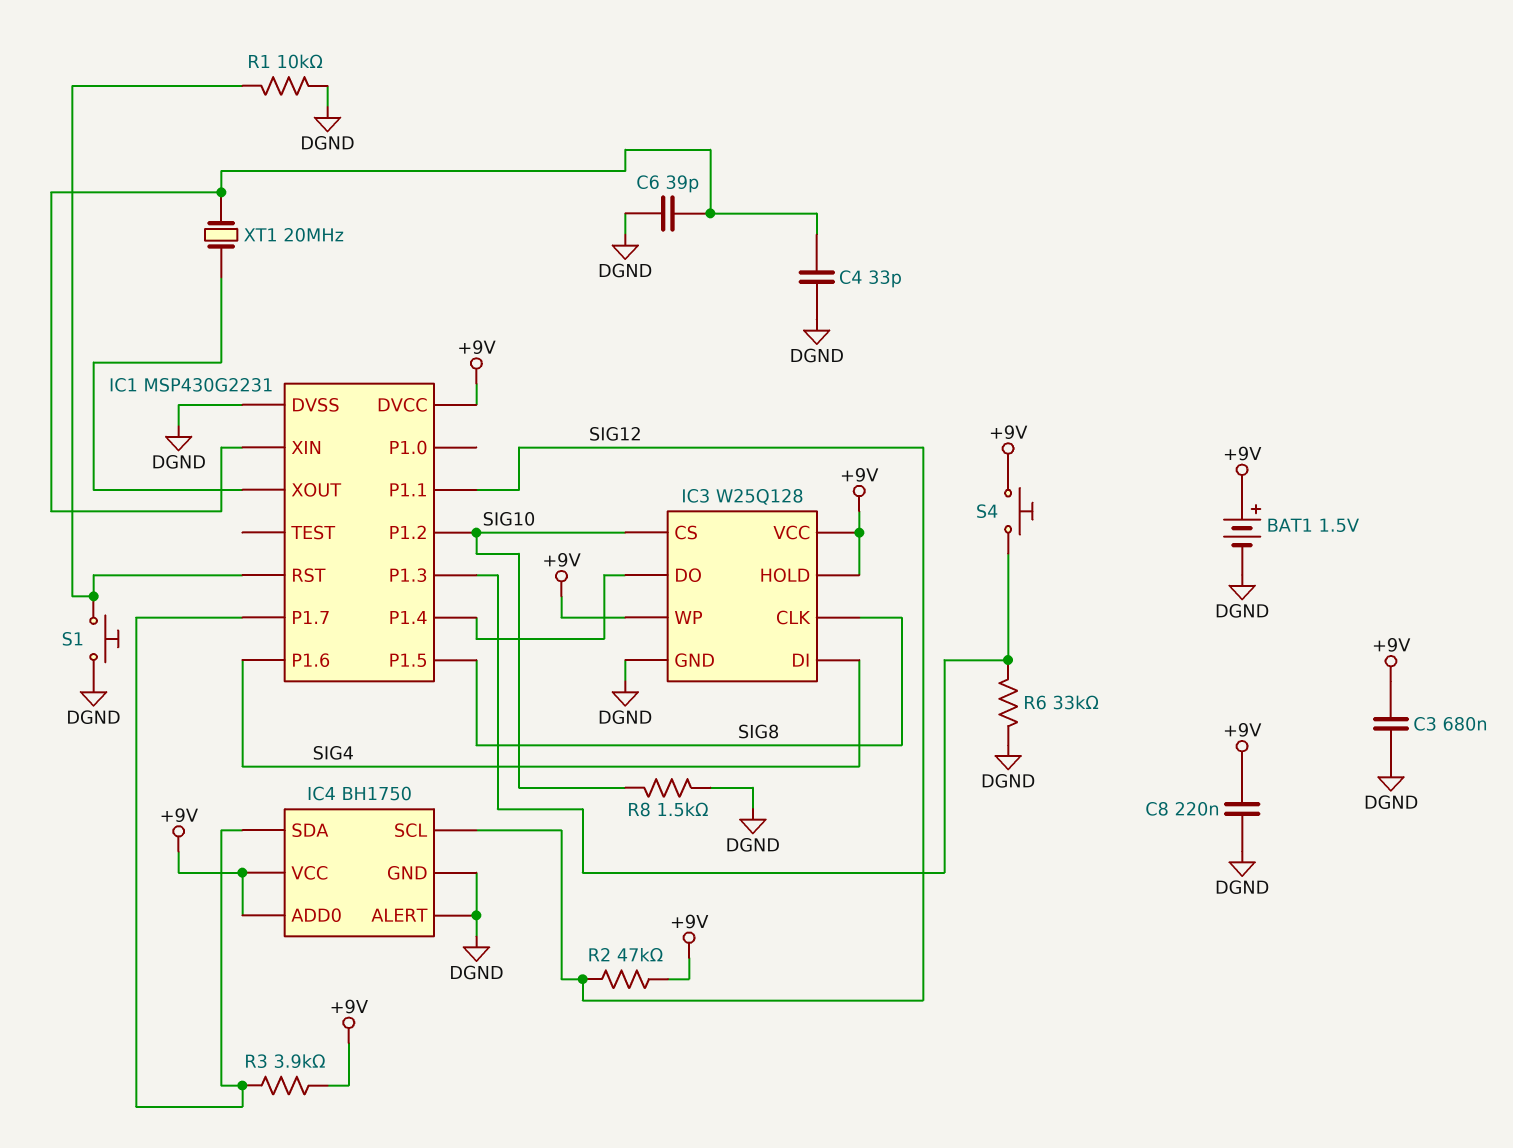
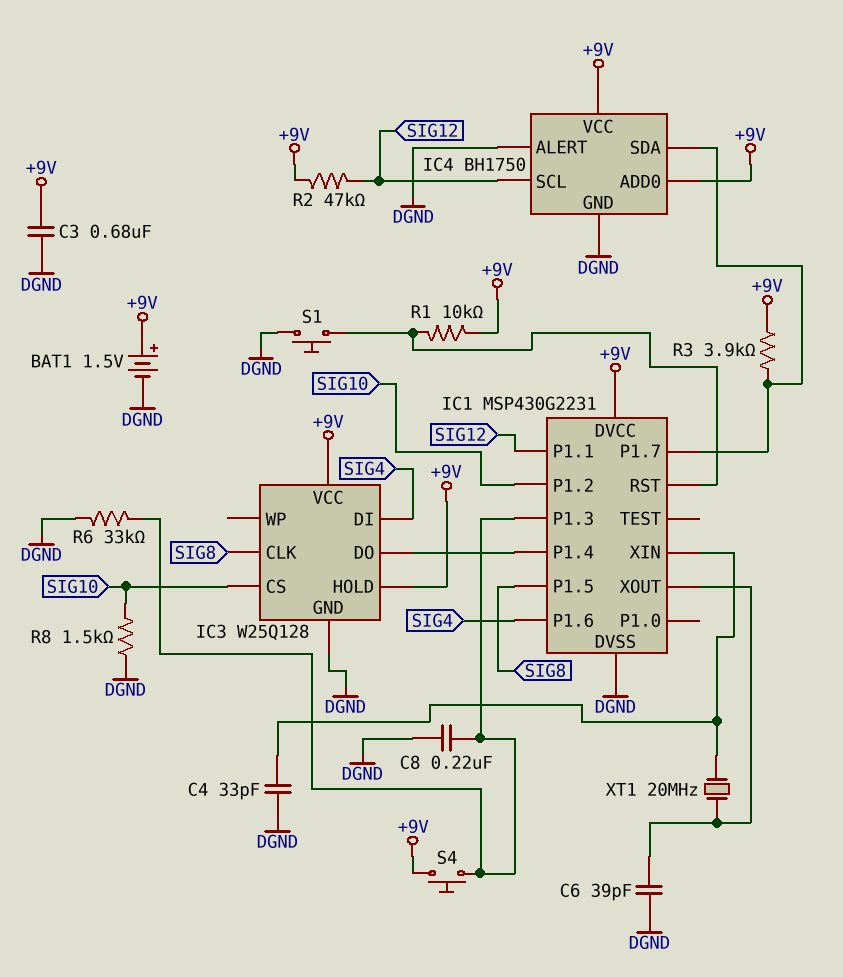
C6: 39pF (DGND, IC1/XIN) -> 39pF (DGND, IC1/XOUT)
C8: 220nF (+9V, DGND) -> 220nF (DGND, IC1/P1.3)
IC3 pin WP: +9V -> none
R1: 10k (DGND, IC1/RST) -> 10k (+9V, IC1/RST)

